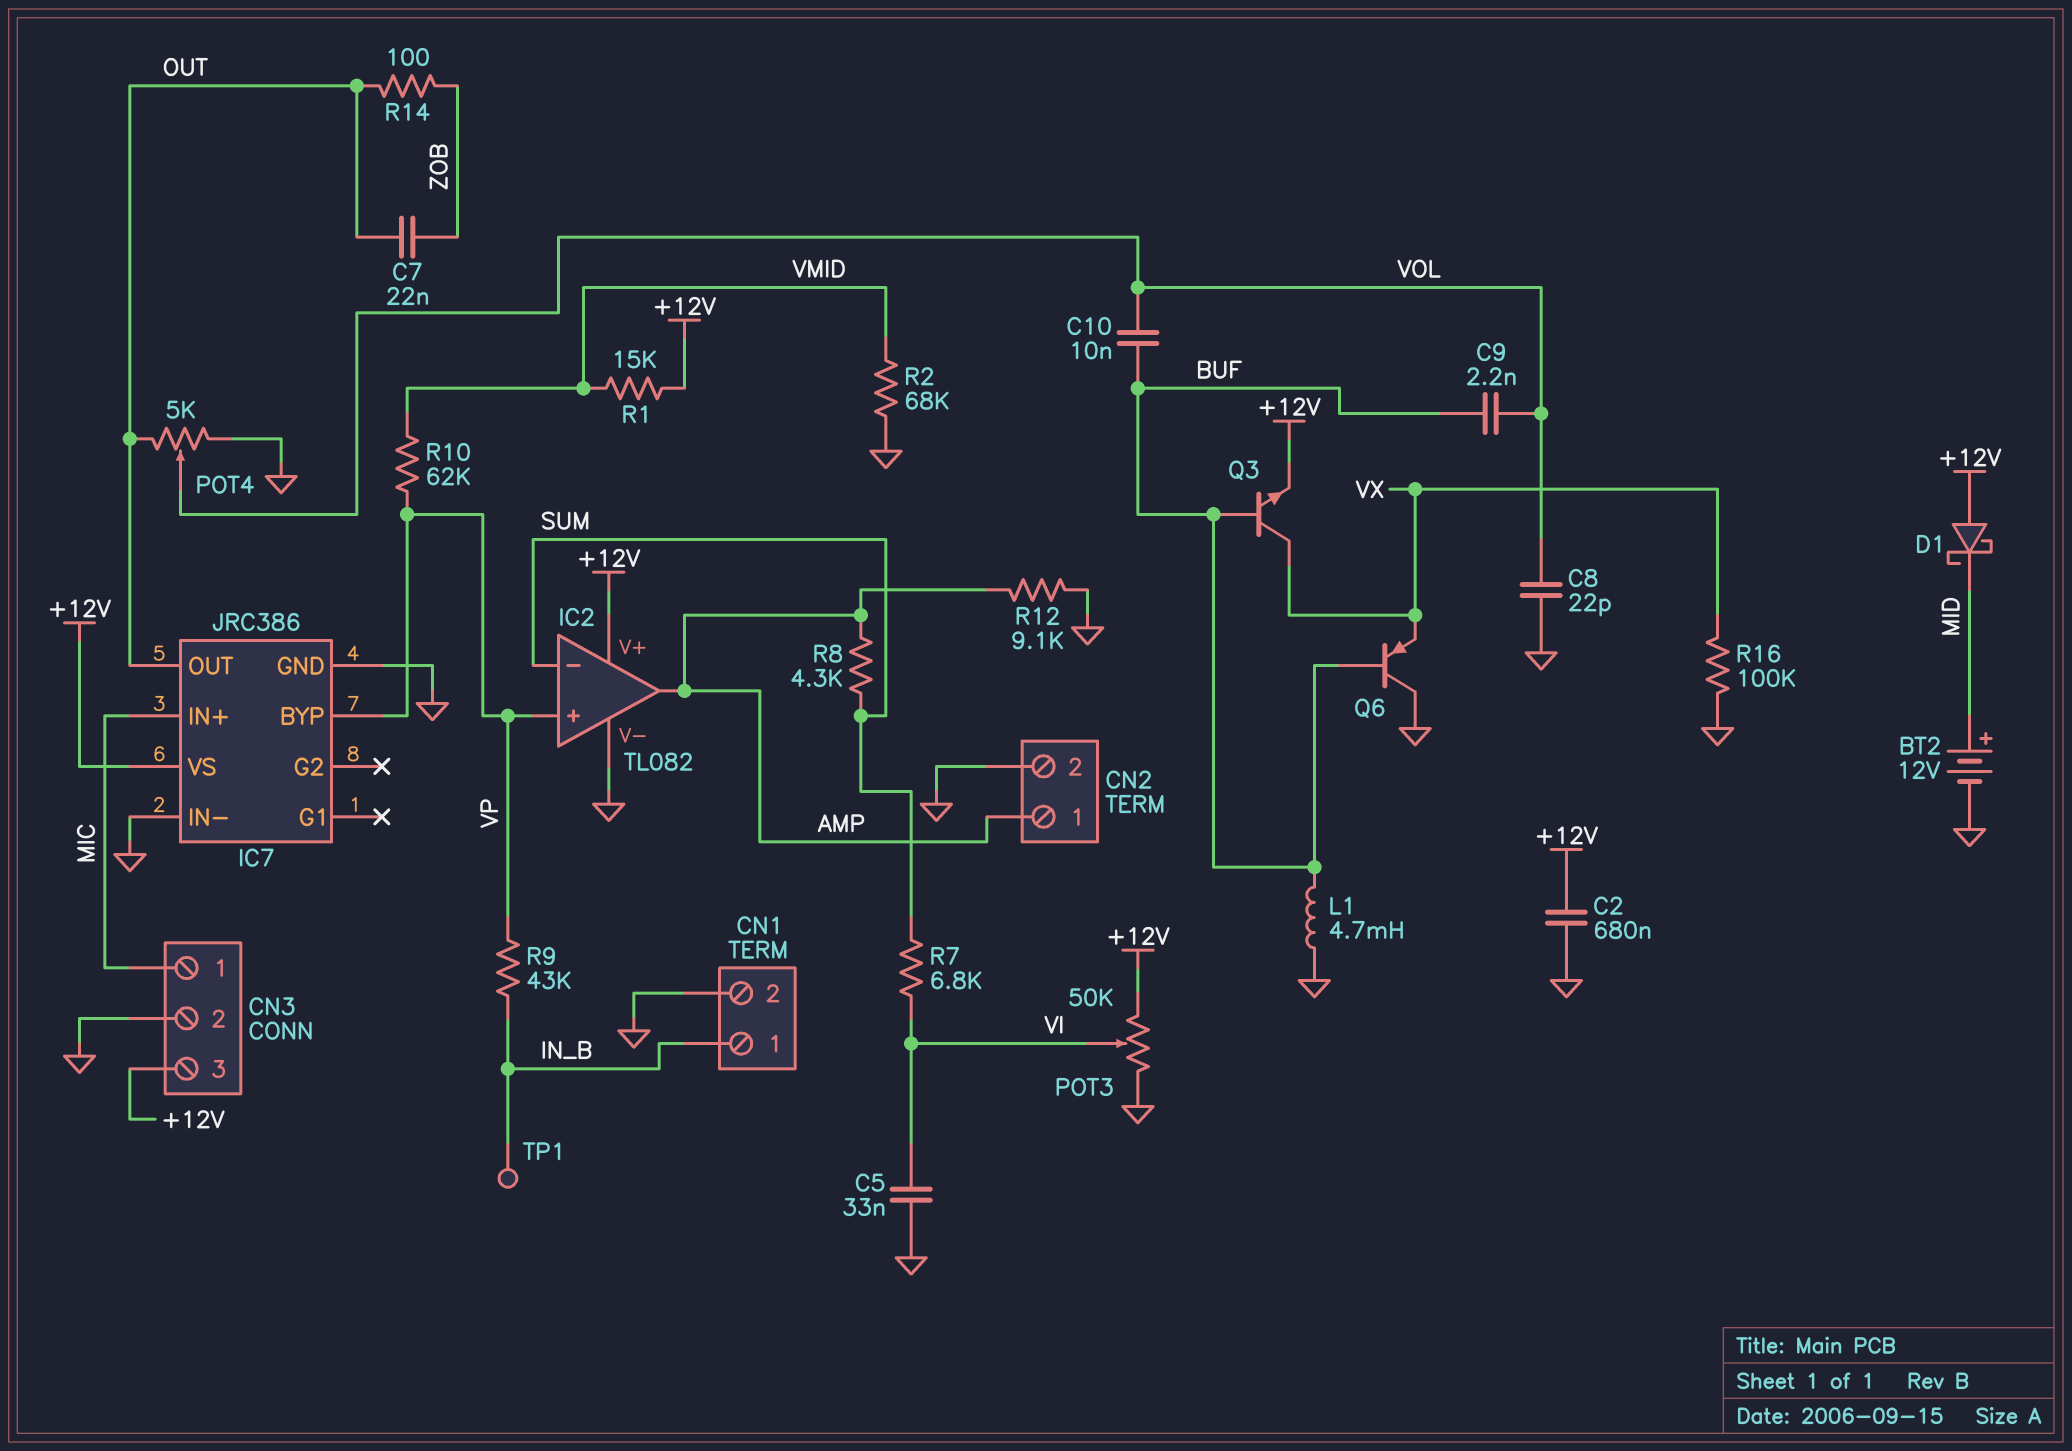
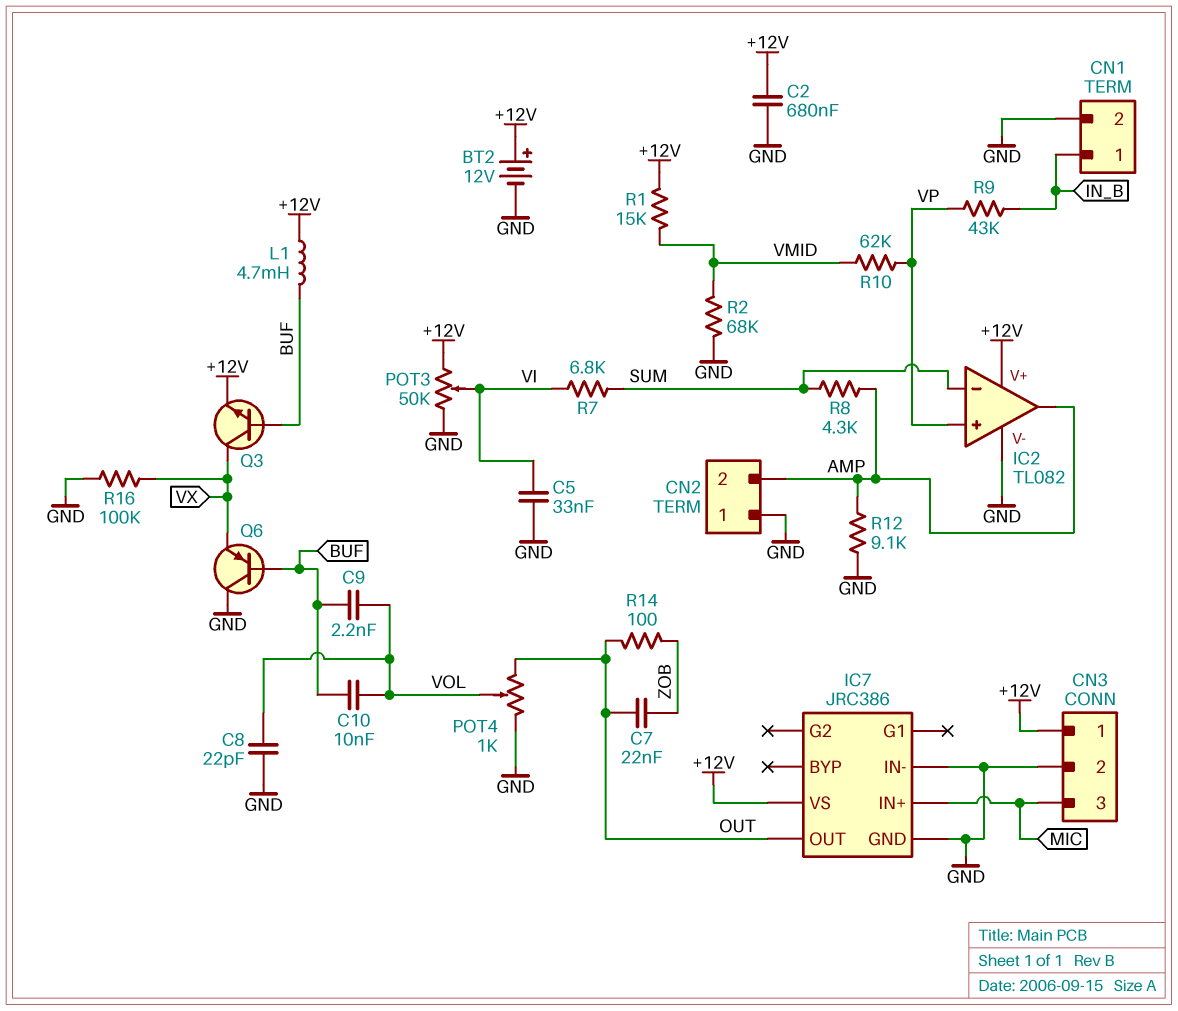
BT2: 12V (plus MID, minus GND) -> 12V (plus +12V, minus GND)
CN2 pin 1: AMP -> GND
CN2 pin 2: GND -> AMP
CN3 pin 1: MIC -> +12V
CN3 pin 3: +12V -> MIC
D1: schottky (A +12V, K MID) -> none
IC7 pin BYP: VP -> none
L1: 4.7mH (BUF, GND) -> 4.7mH (+12V, BUF)
POT4: 5k (GND, OUT, wiper VOL) -> 1k (GND, OUT, wiper VOL)
TP1: test point (IN_B) -> none

